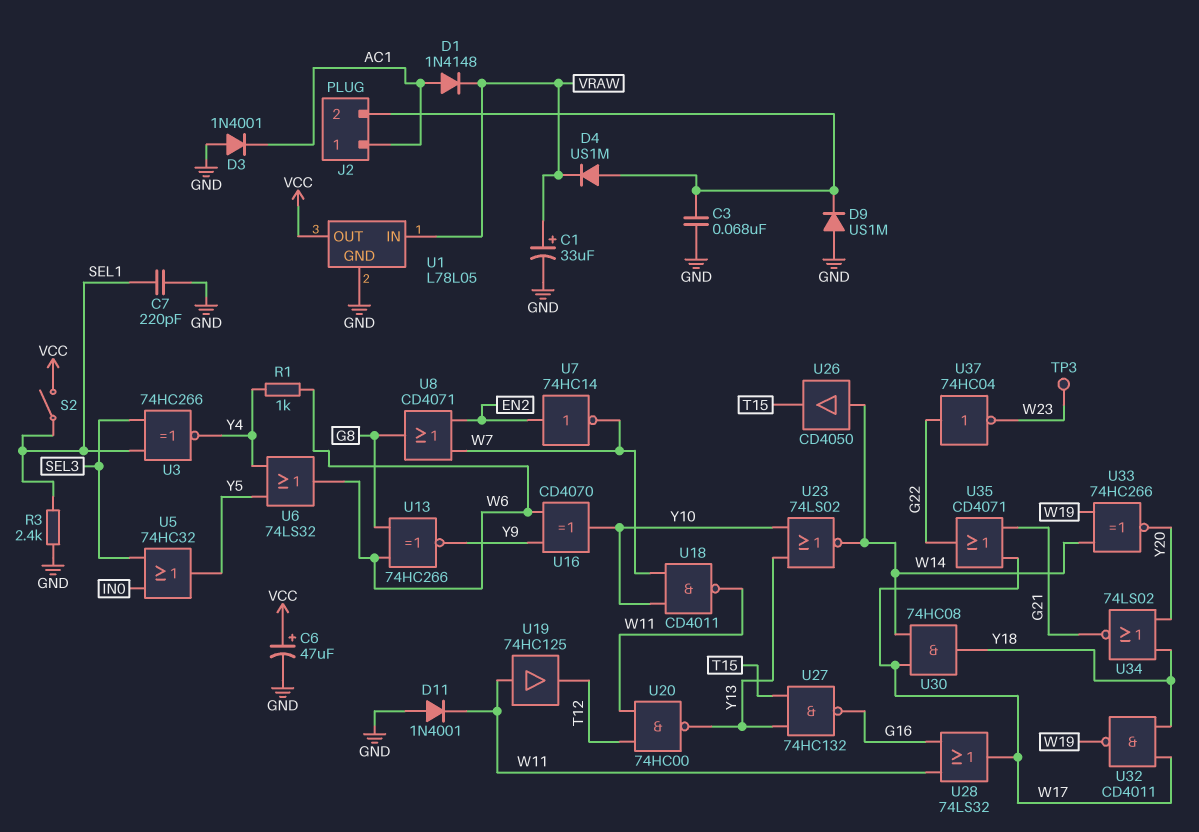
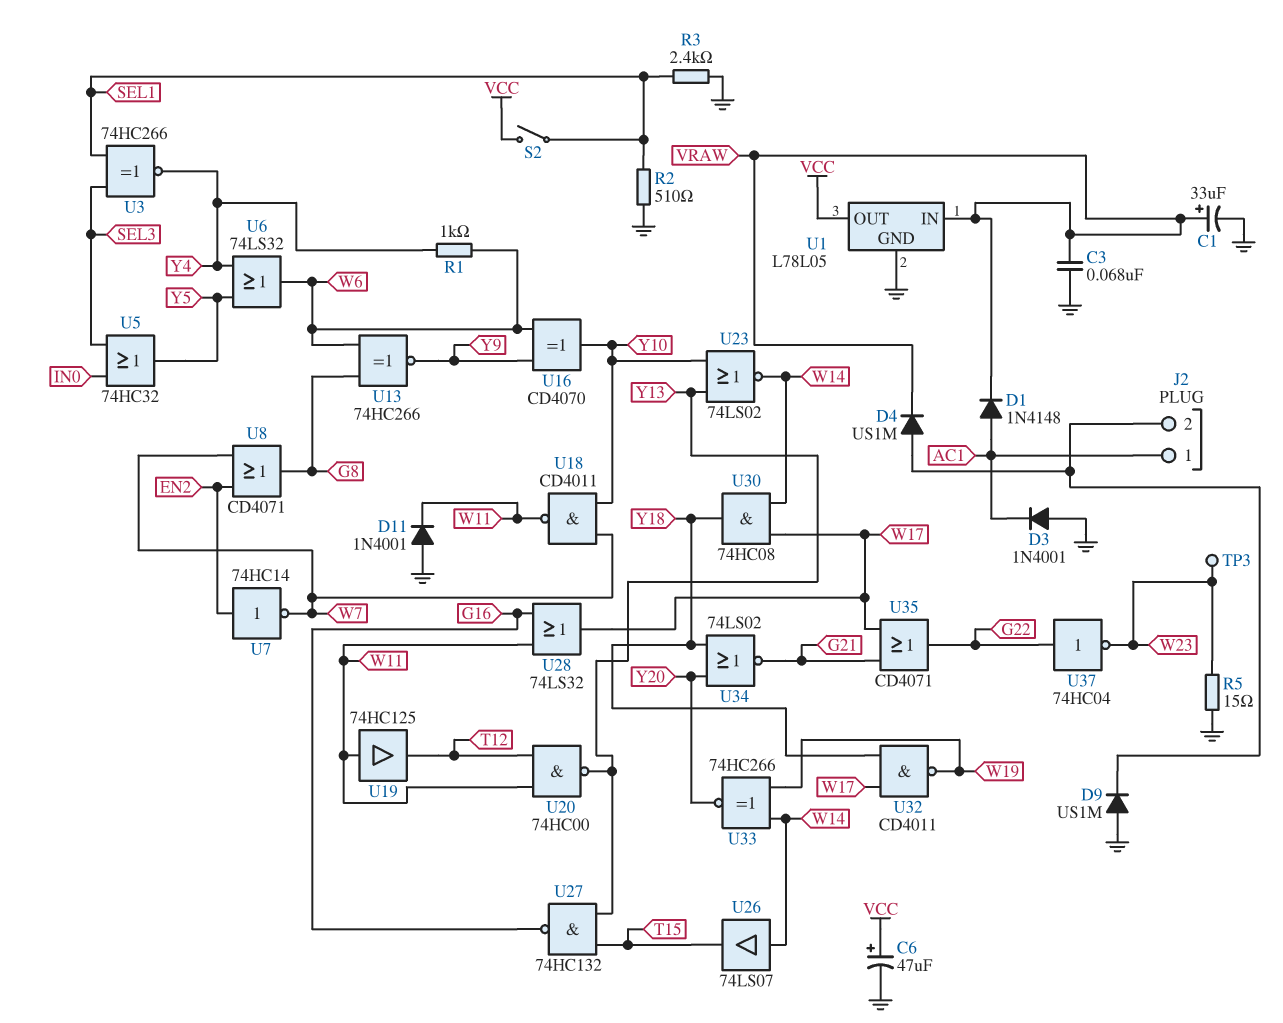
C3: 68nF (GND, J2/2) -> 68nF (GND, VRAW)
C7: 220pF (GND, SEL1) -> none
R2: none -> 510 (GND, SEL1)
R5: none -> 15 (GND, W23)
U26: buffer CD4050 (in W14, out T15) -> buffer 74LS07 (in W14, out T15)

